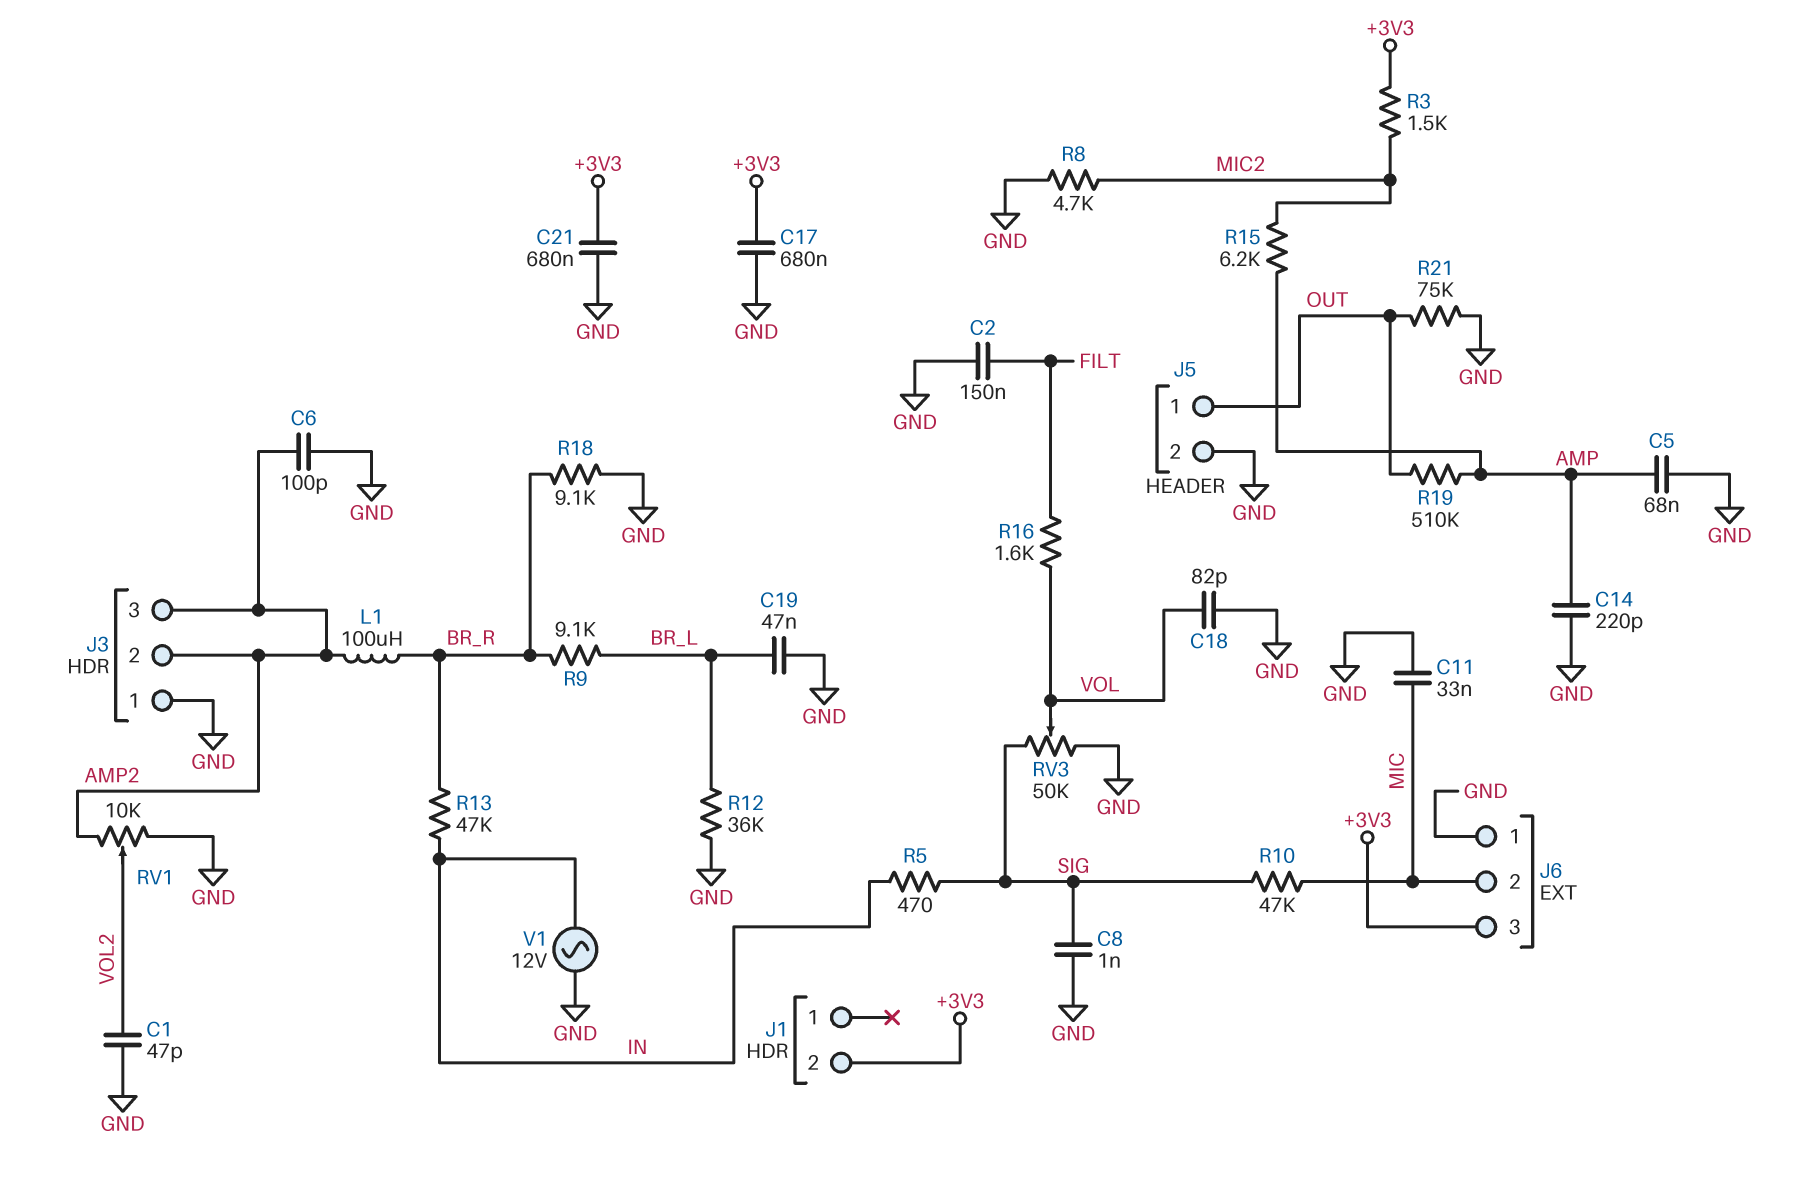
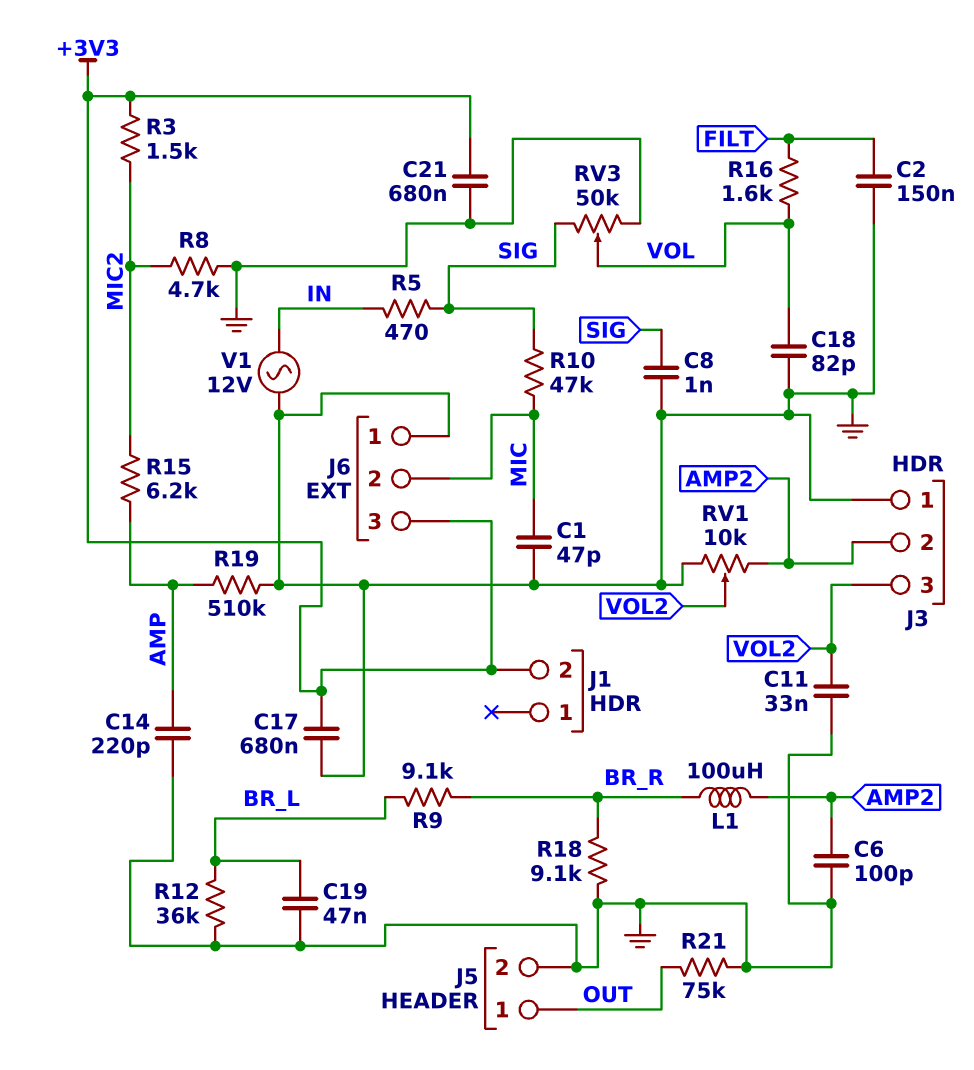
C1: 47pF (GND, VOL2) -> 47pF (GND, MIC)
C5: 68nF (AMP, GND) -> none
C11: 33nF (GND, MIC) -> 33nF (GND, VOL2)
J3 pin 3: AMP2 -> VOL2
R13: 47k (BR_R, IN) -> none
R19: 510k (AMP, OUT) -> 510k (AMP, GND)

